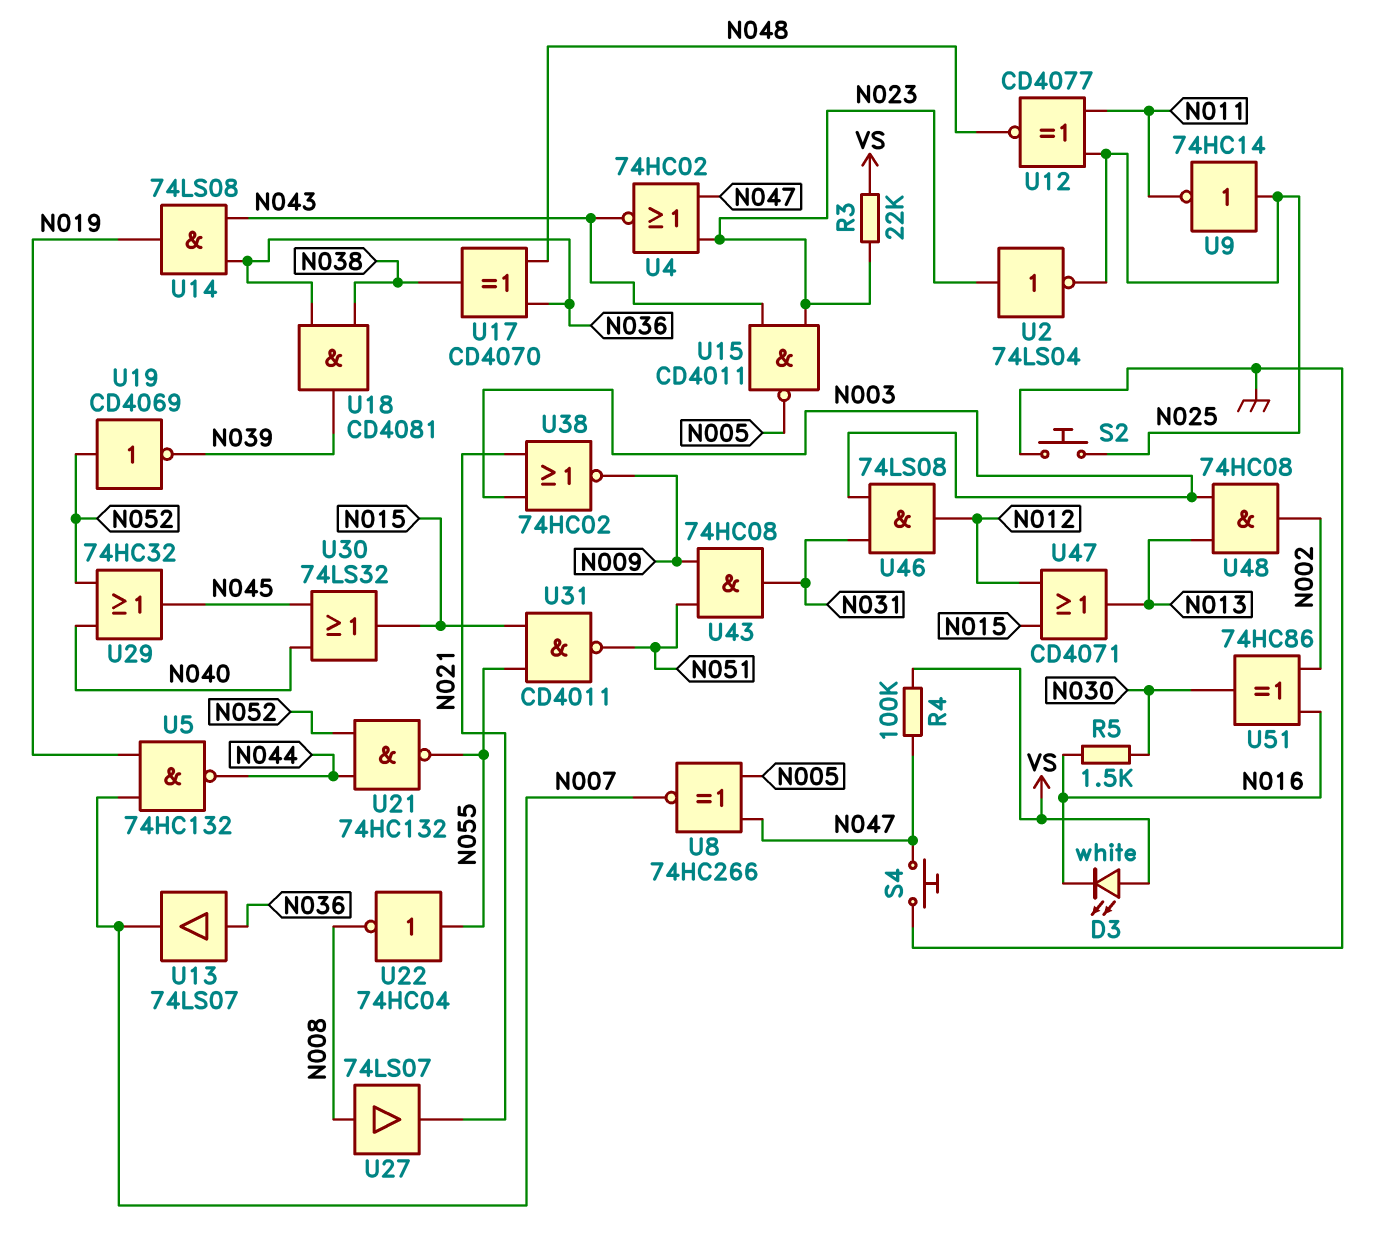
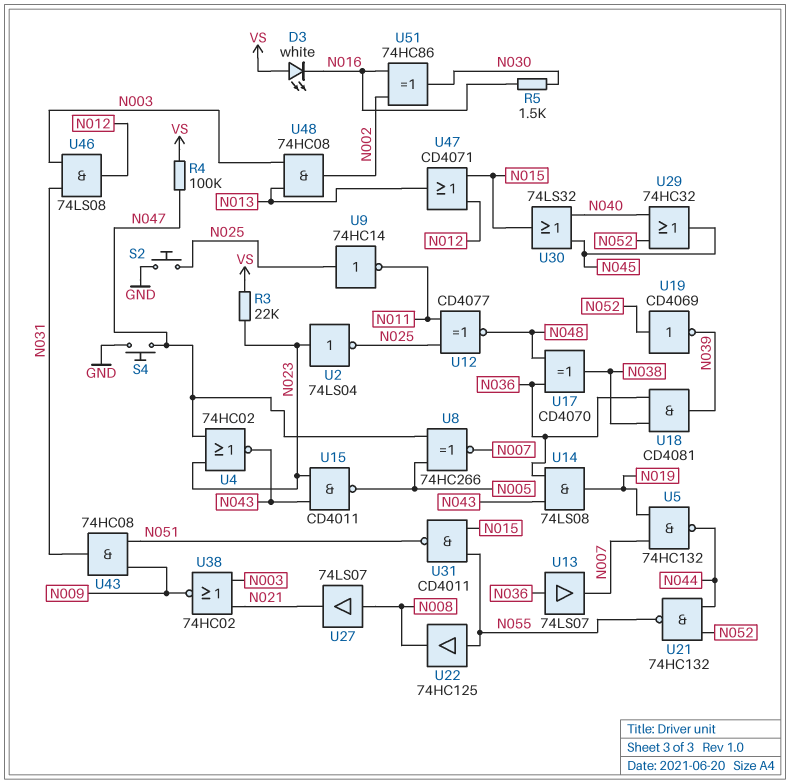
U22: NOT 74HC04 (in N055, out N008) -> buffer 74HC125 (in N055, out N008)

